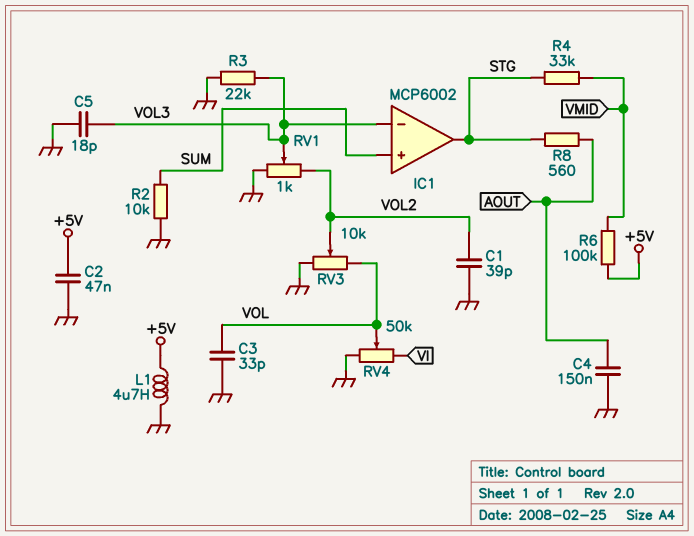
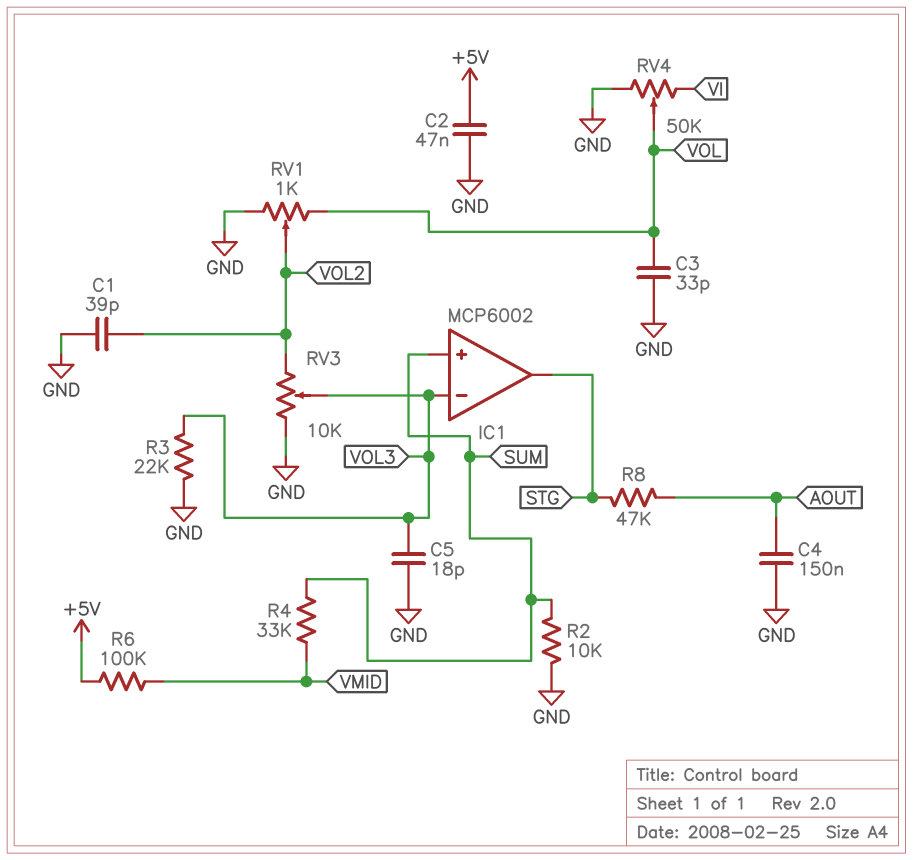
L1: 4.7uH (+5V, GND) -> none
R4: 33k (STG, VMID) -> 33k (SUM, VMID)
R8: 560 (AOUT, STG) -> 47k (AOUT, STG)
RV1: 1k (GND, VOL2, wiper VOL3) -> 1k (GND, VOL, wiper VOL2)
RV3: 10k (GND, VOL, wiper VOL2) -> 10k (GND, VOL2, wiper VOL3)

